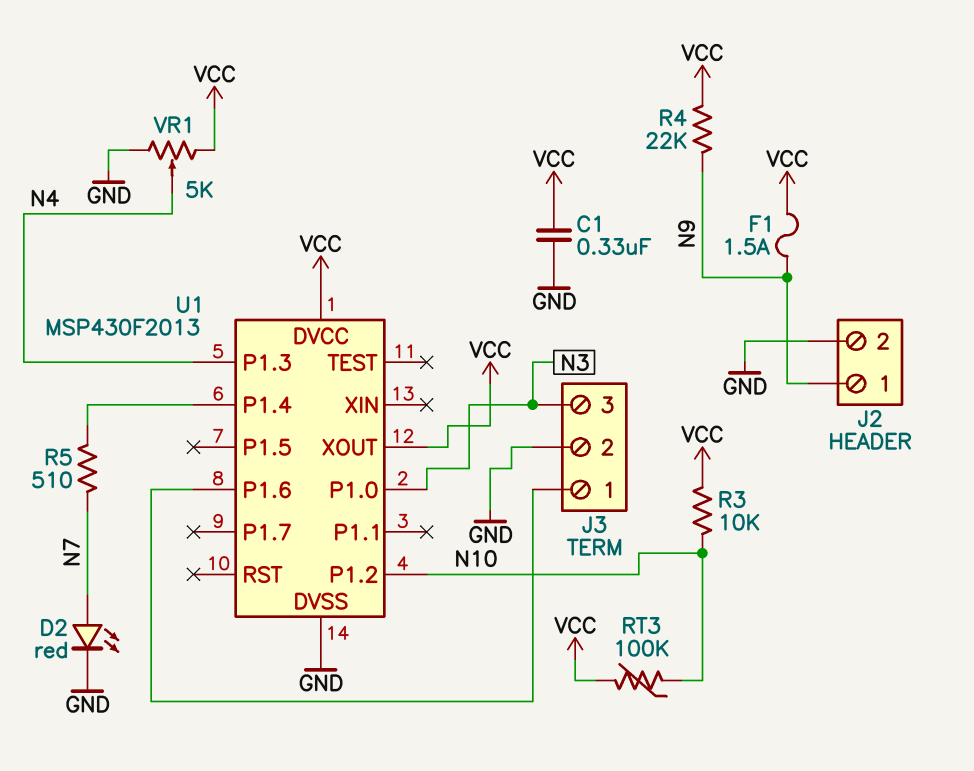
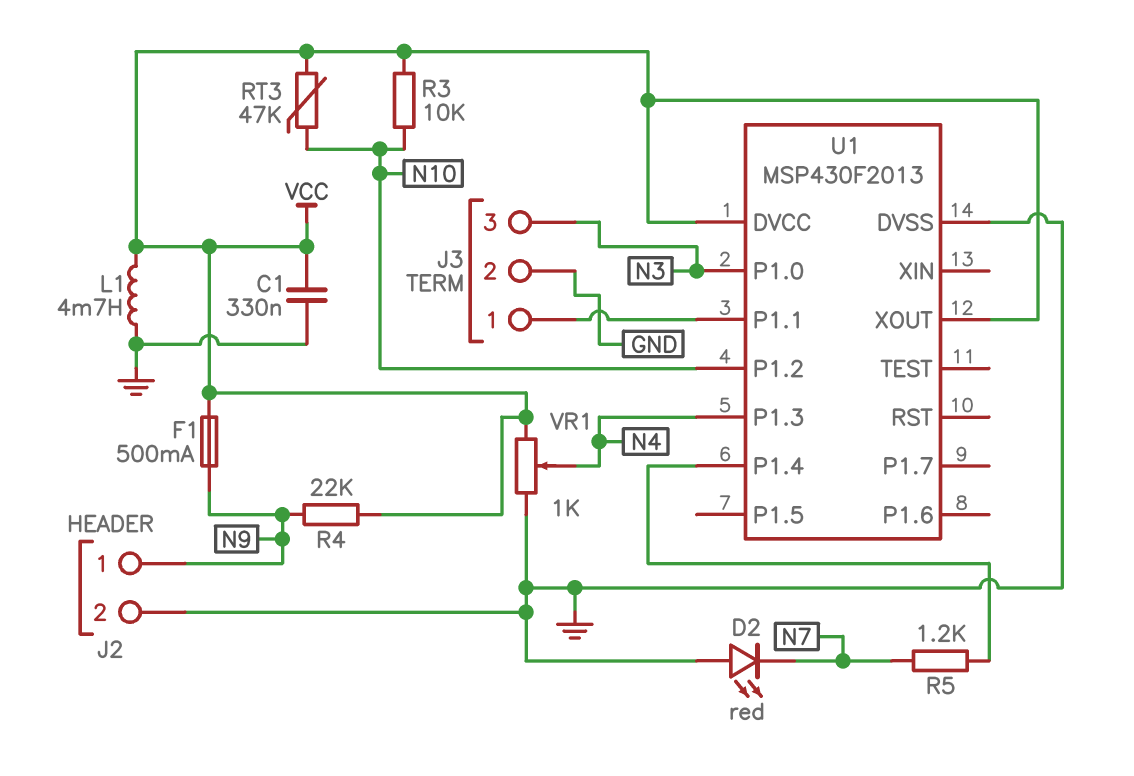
D2: LED red (A N7, K GND) -> LED red (A GND, K N7)
F1: 1.5A (N9, VCC) -> 500mA (N9, VCC)
L1: none -> 4.7mH (GND, VCC)
R5: 510 (N7, U1/P1.4) -> 1.2k (N7, U1/P1.4)
RT3: 100k (N10, VCC) -> 47k (N10, VCC)
U1 pin P1.1: none -> J3/1
U1 pin P1.6: J3/1 -> none
VR1: 5k (GND, VCC, wiper N4) -> 1k (GND, VCC, wiper N4)

